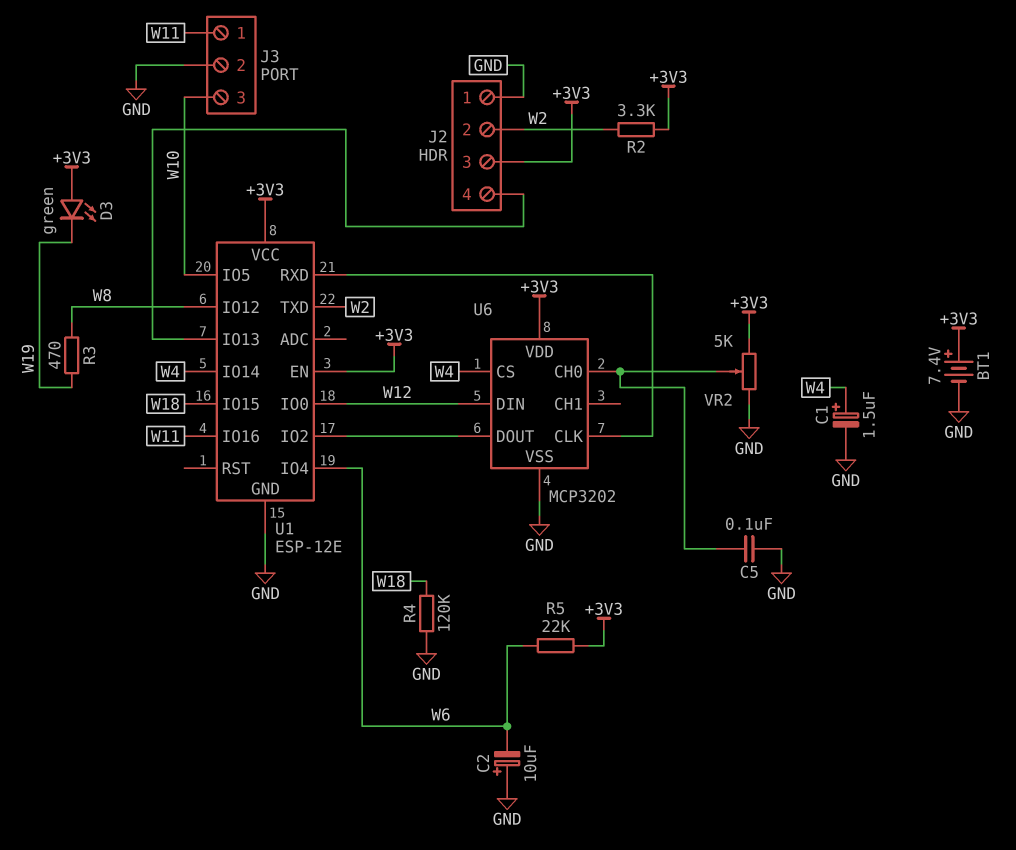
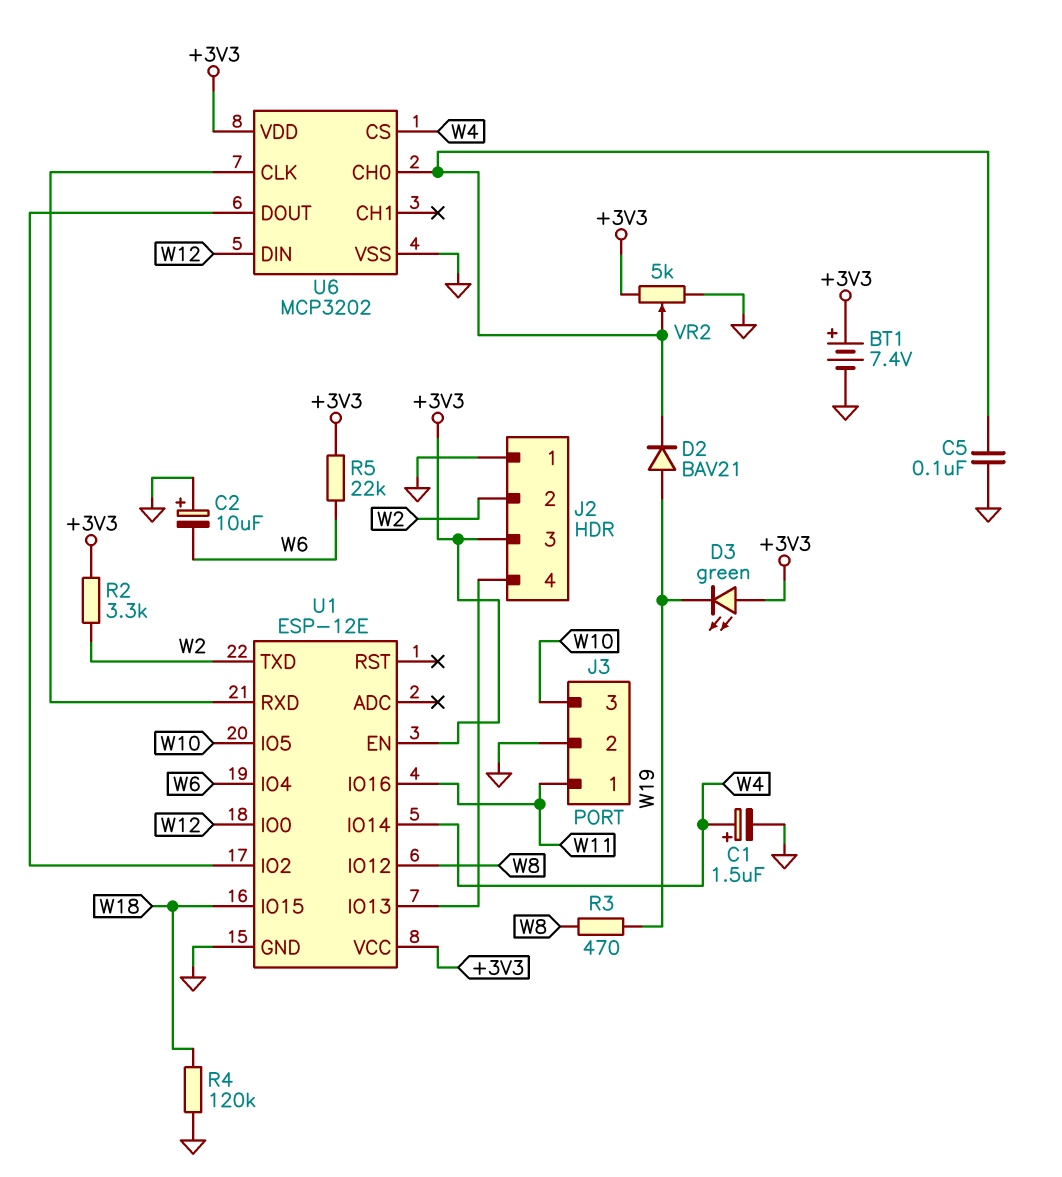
D2: none -> diode BAV21 (A W19, K U6/CH0)

